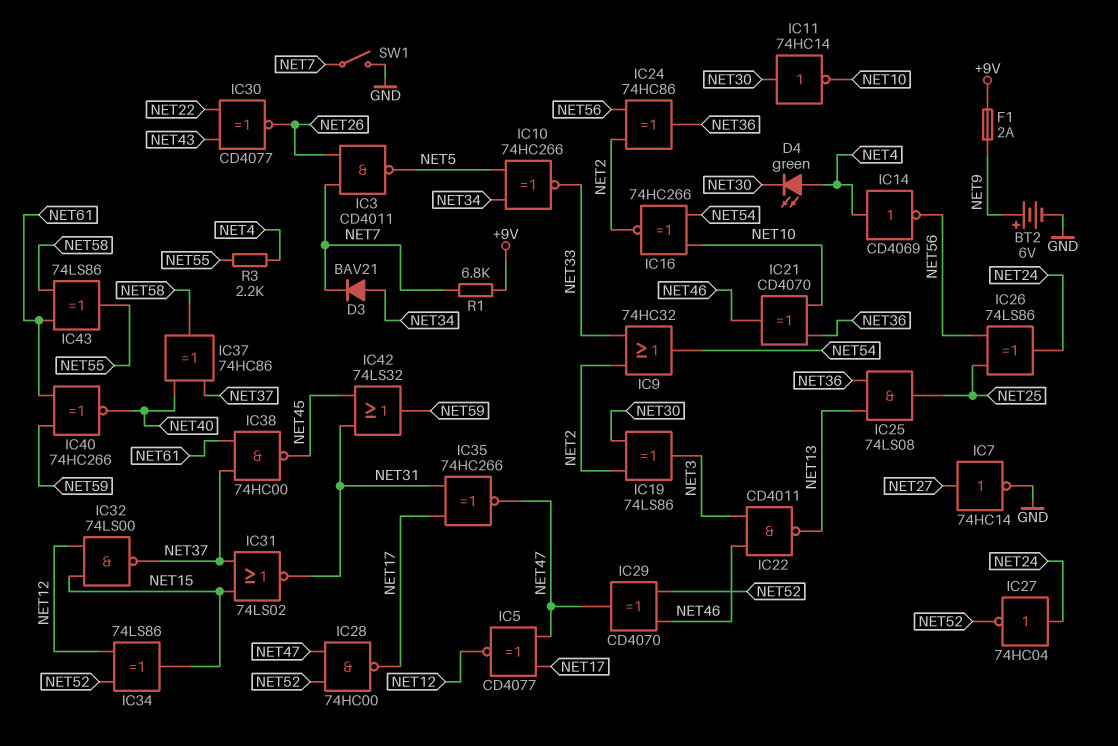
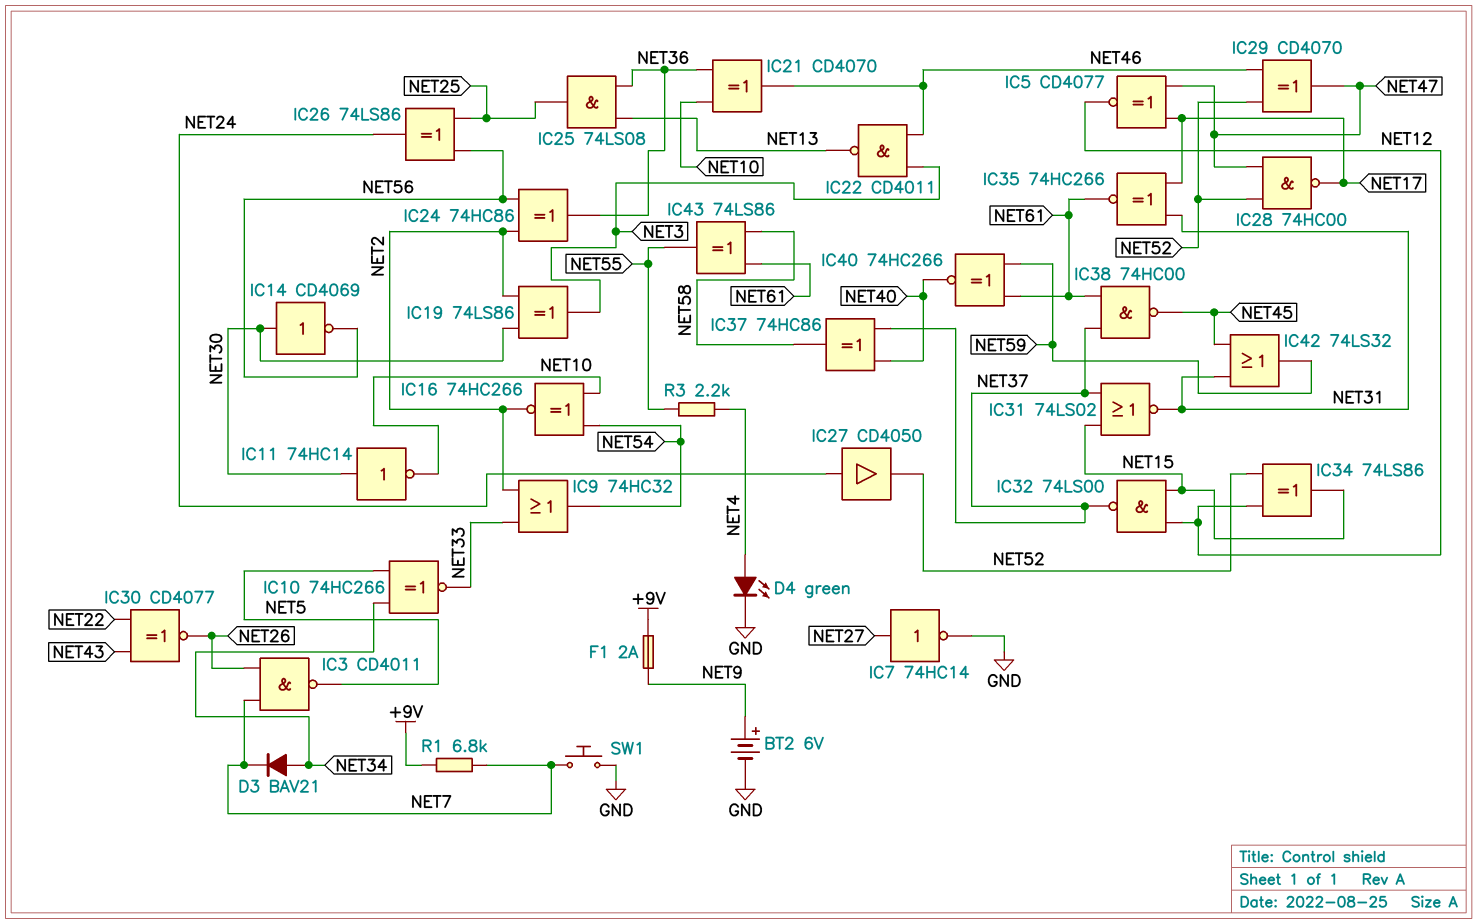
D4: LED green (A NET4, K NET30) -> LED green (A NET4, K GND)
IC14: NOT CD4069 (in NET4, out NET56) -> NOT CD4069 (in NET30, out NET56)
IC27: NOT 74HC04 (in NET24, out NET52) -> buffer CD4050 (in NET24, out NET52)
IC35: XNOR 74HC266 (in NET17, in NET31, out NET47) -> XNOR 74HC266 (in NET17, in NET31, out NET61)
SW1: switch (GND, NET7) -> button (GND, NET7)

